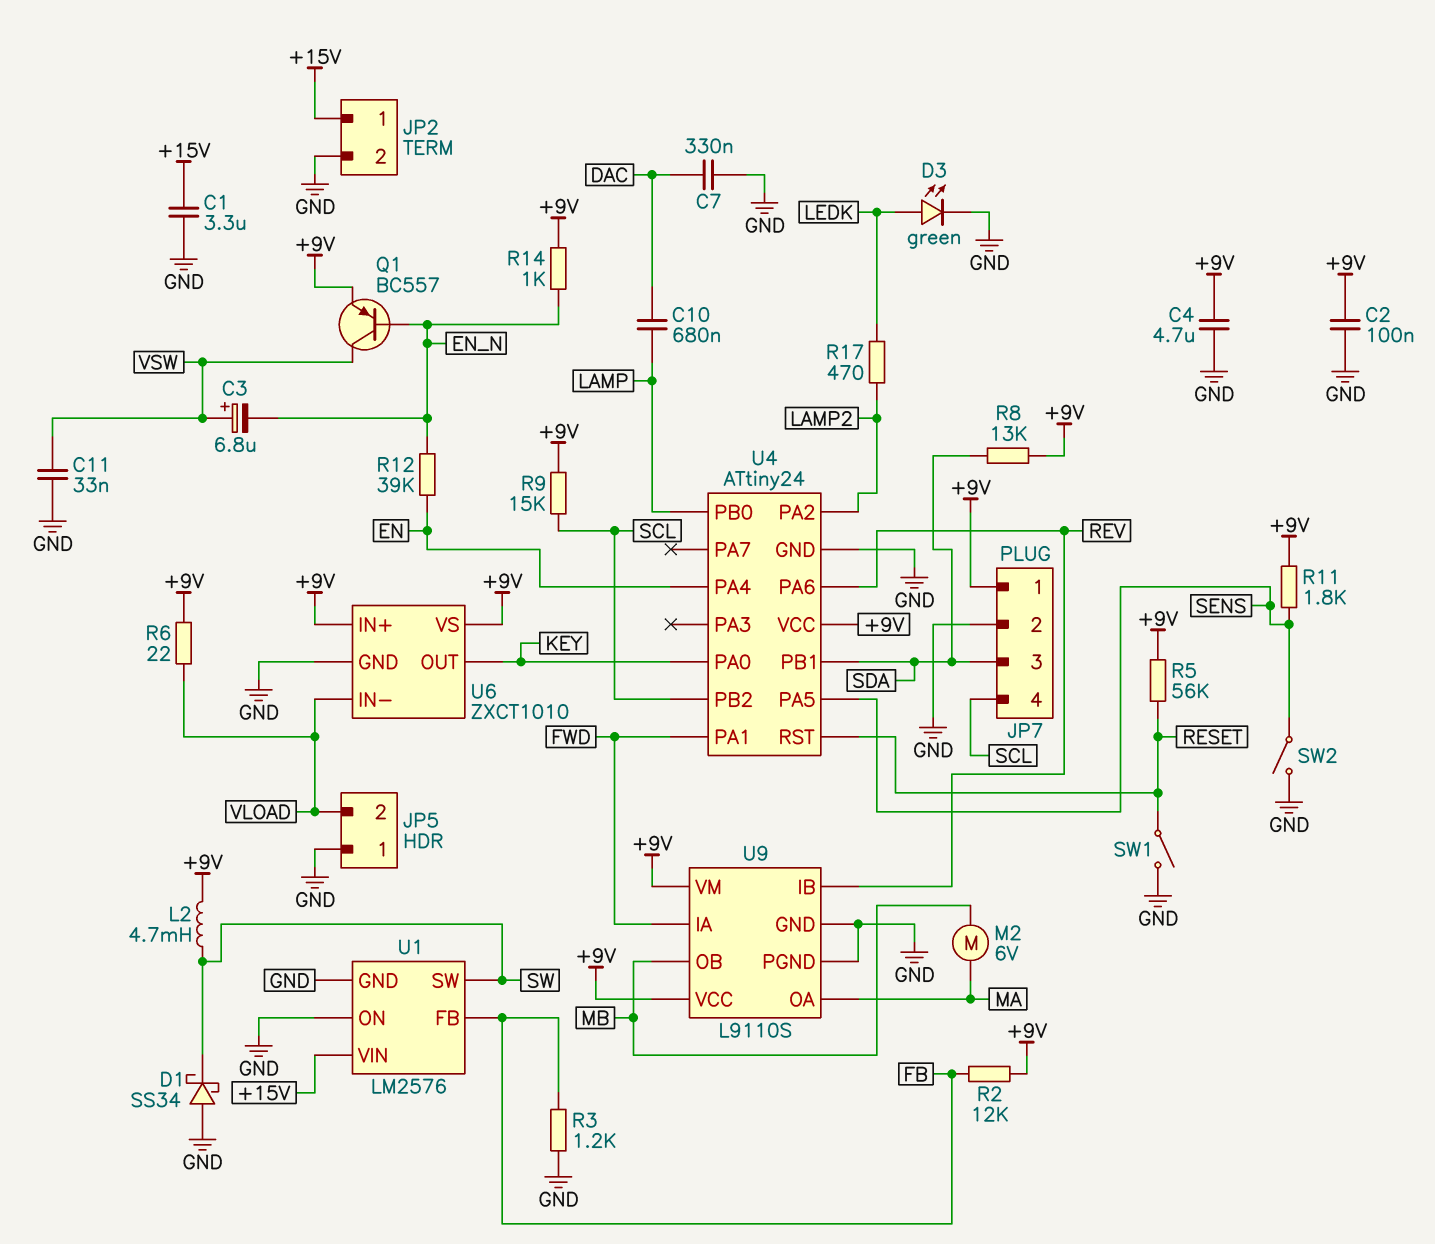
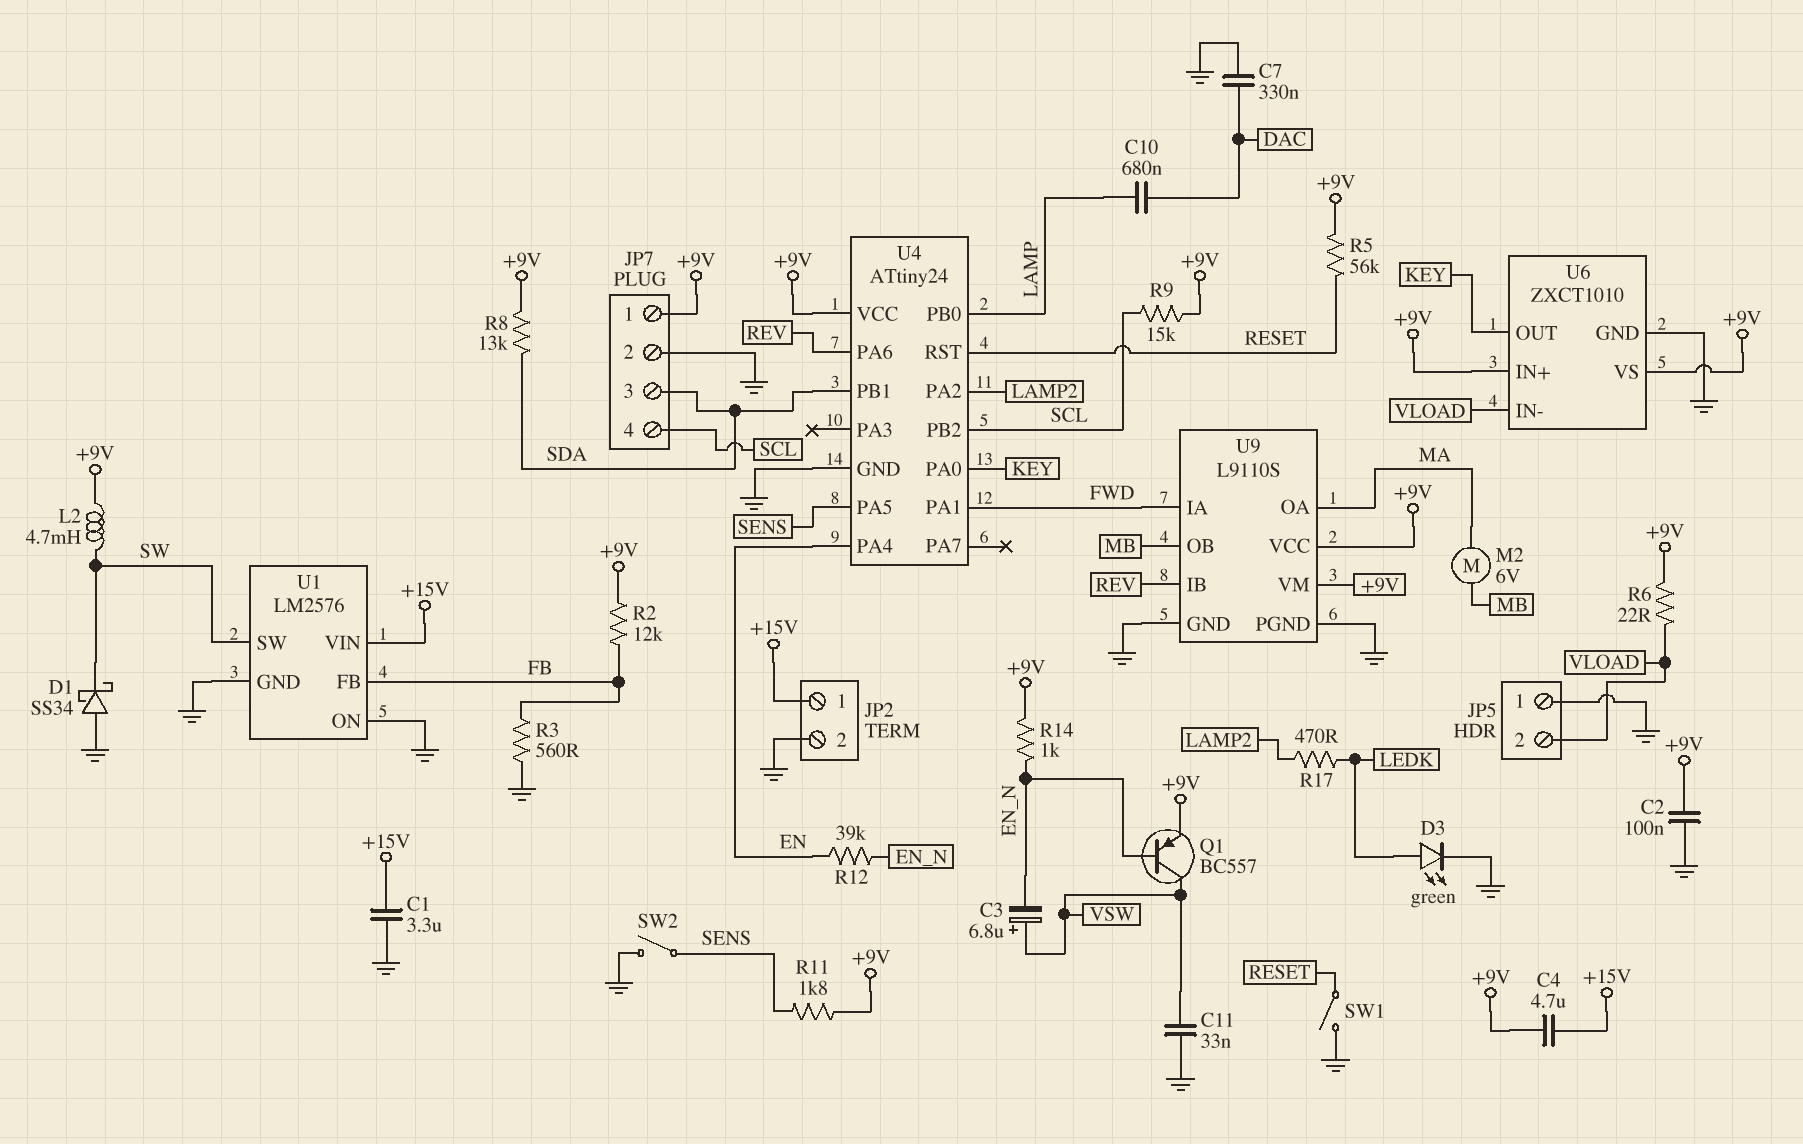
C4: 4.7uF (+9V, GND) -> 4.7uF (+9V, +15V)
R3: 1.2k (FB, GND) -> 560 (FB, GND)

